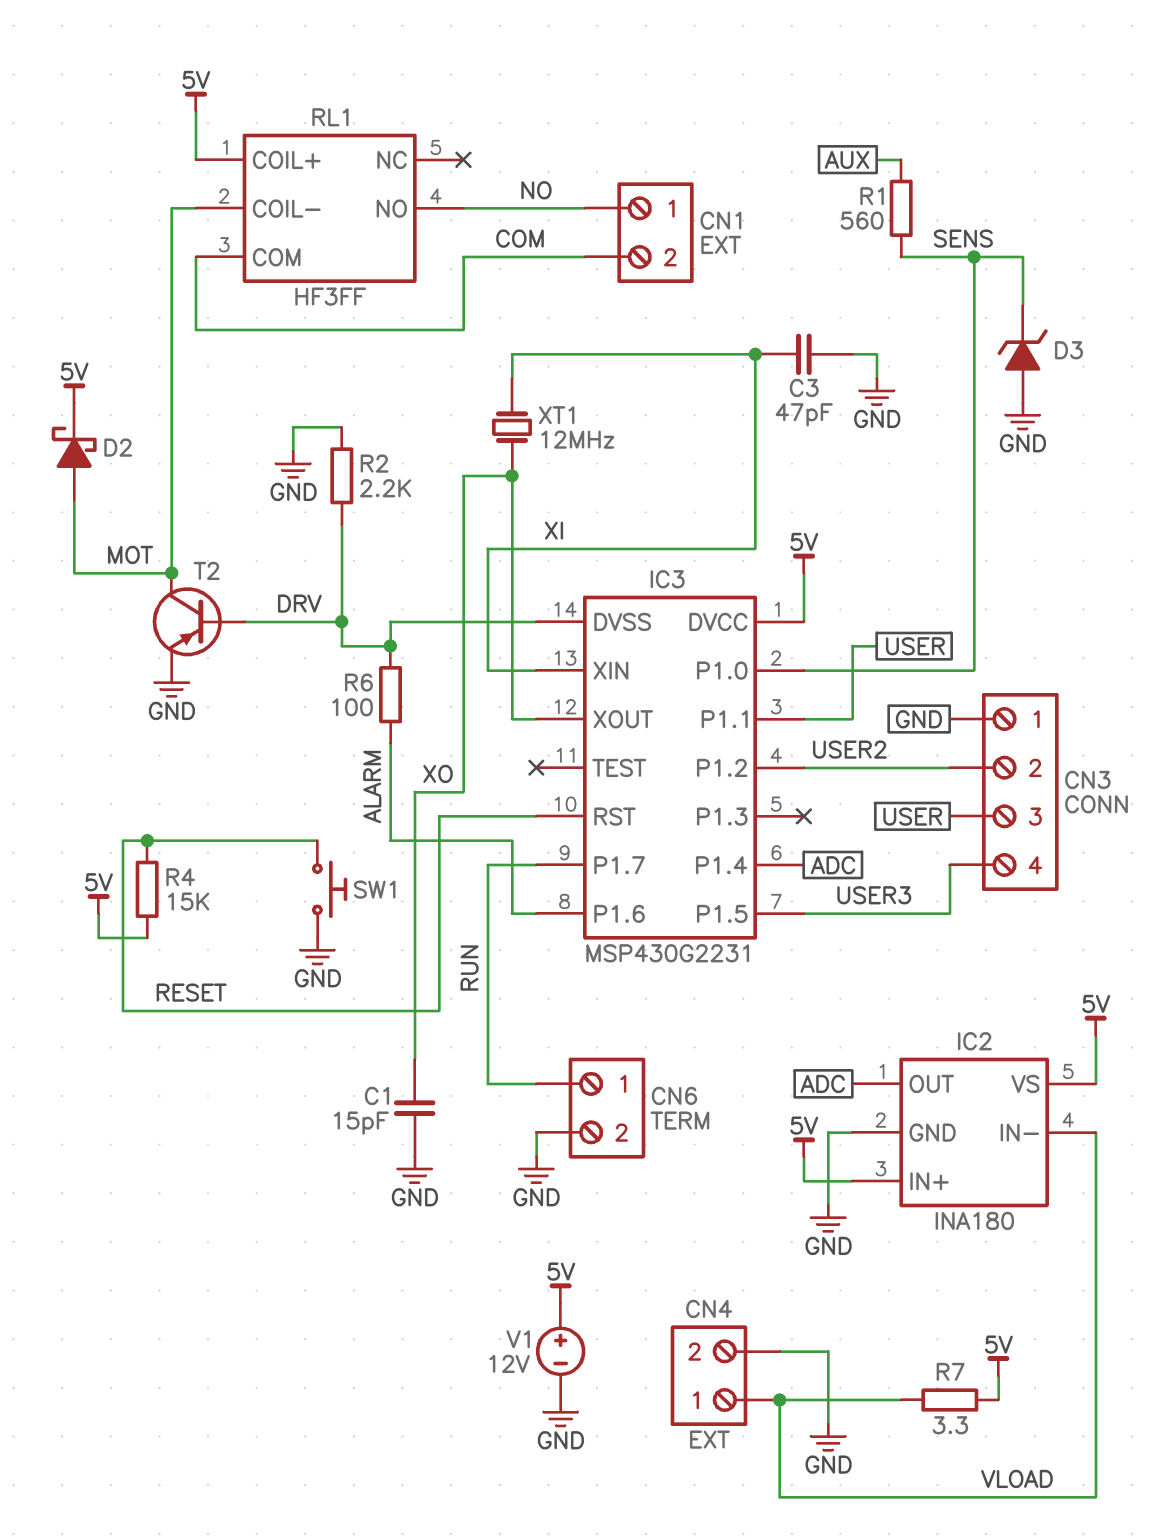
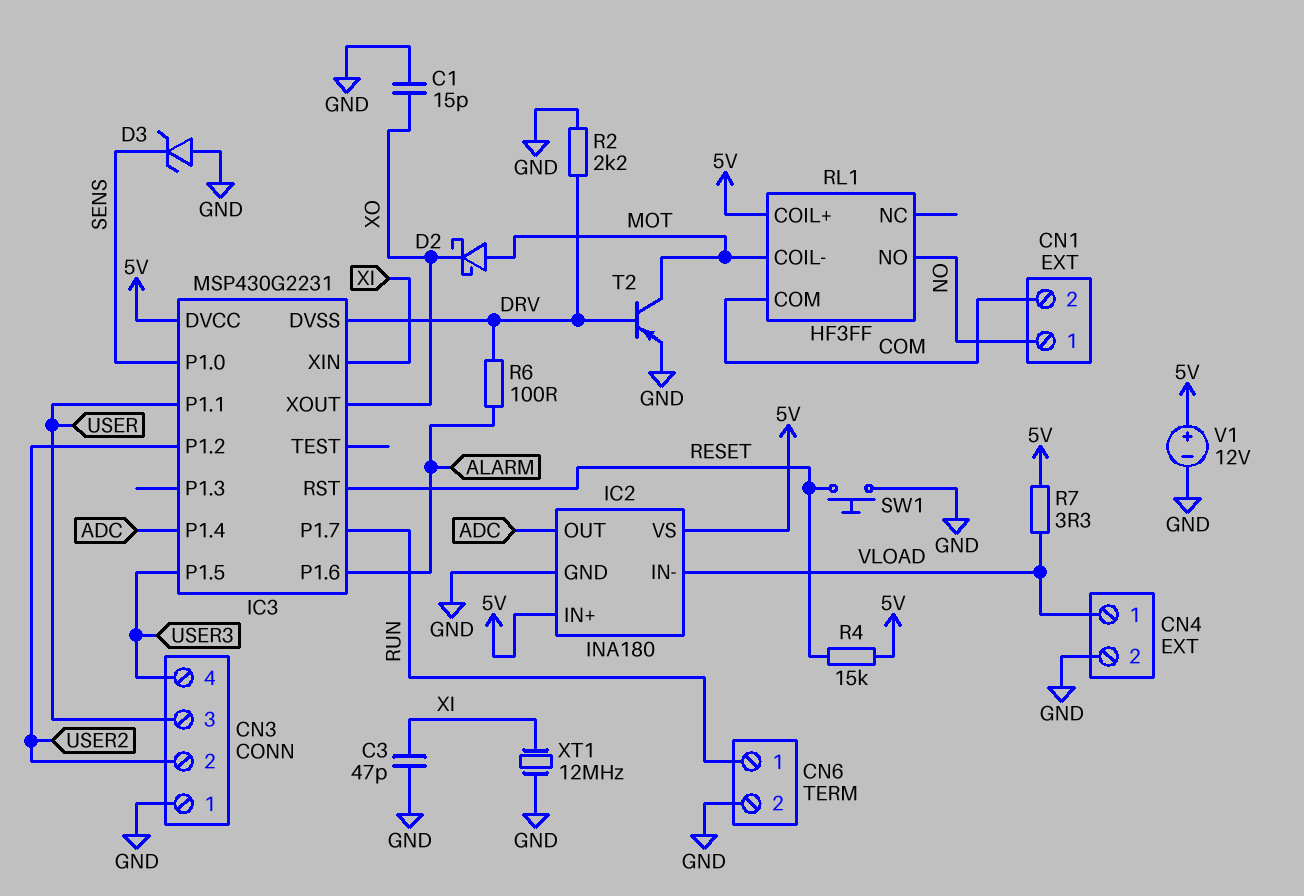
D2: schottky (A MOT, K 5V) -> schottky (A MOT, K XO)
R1: 560 (AUX, SENS) -> none
XT1: 12MHz (XI, XO) -> 12MHz (GND, XI)

